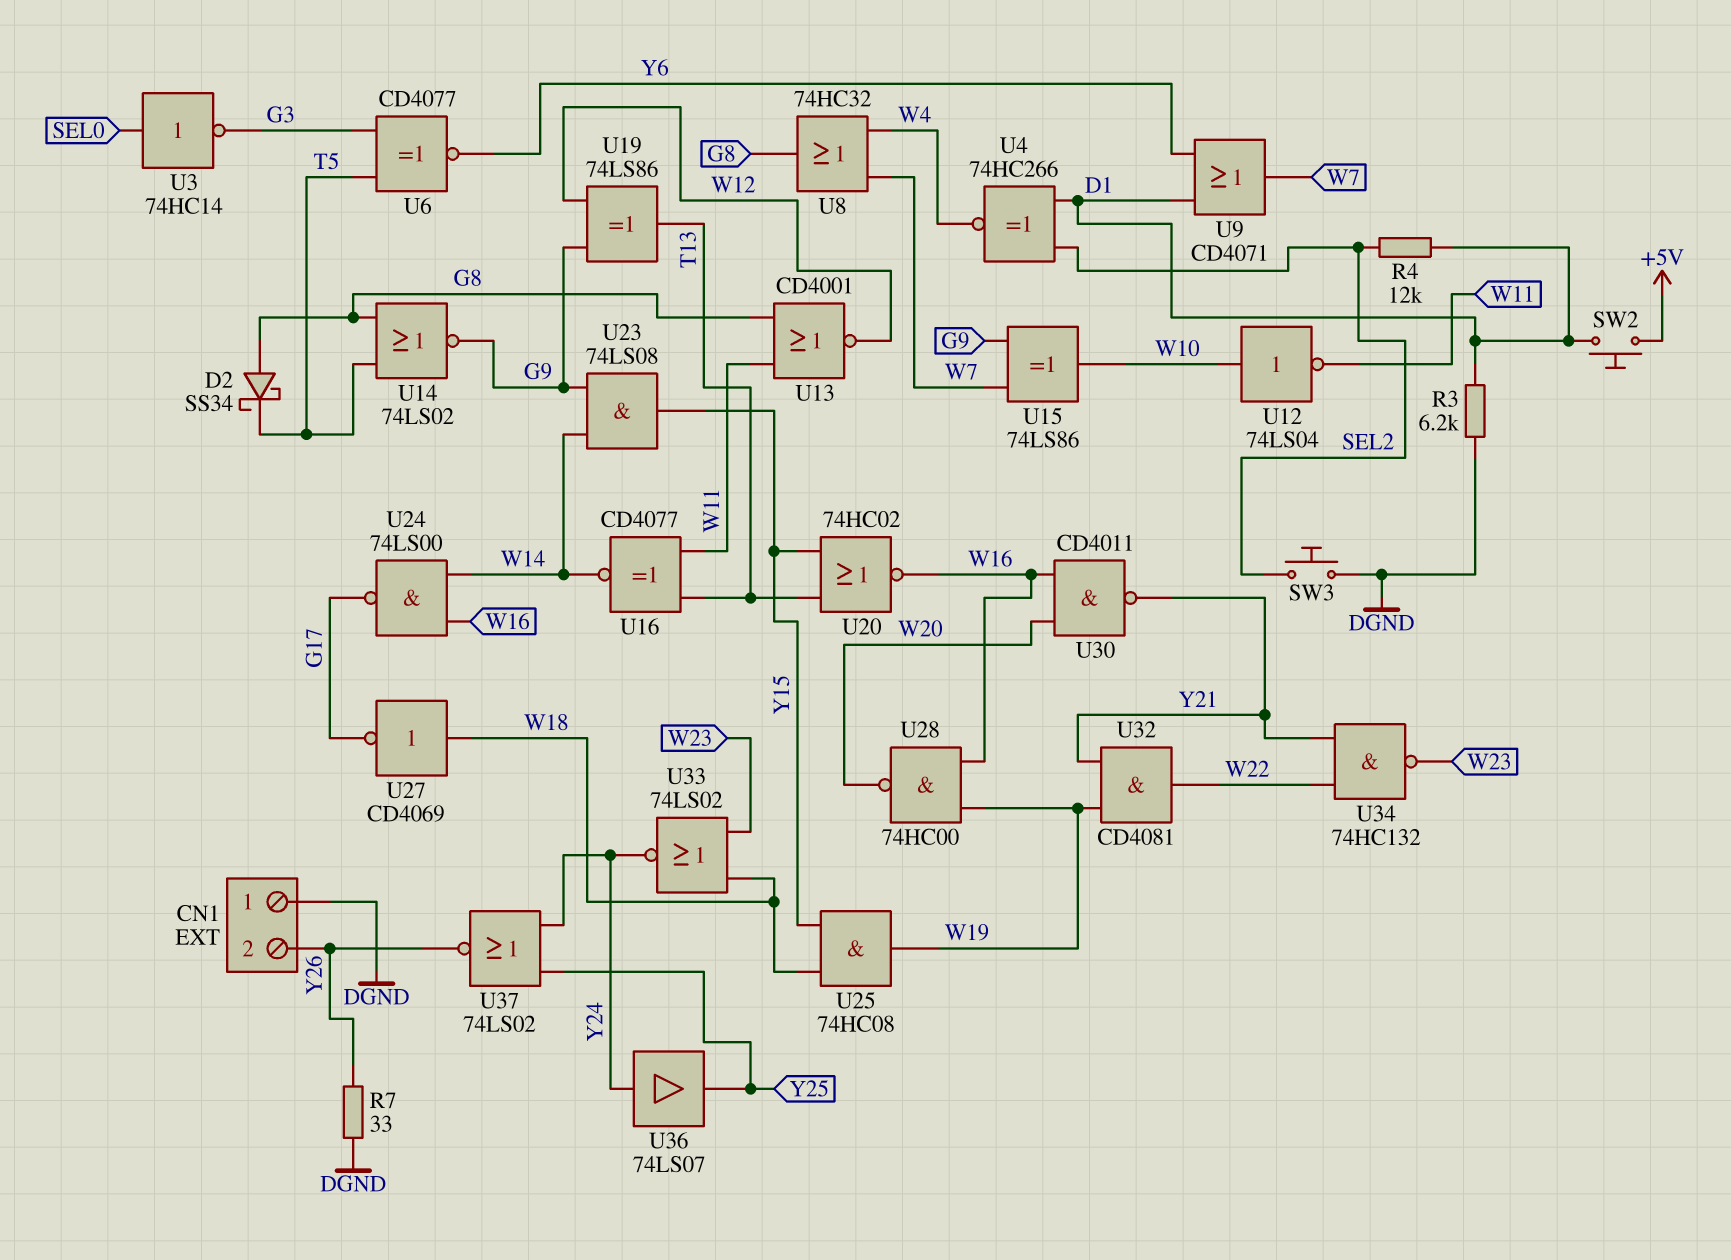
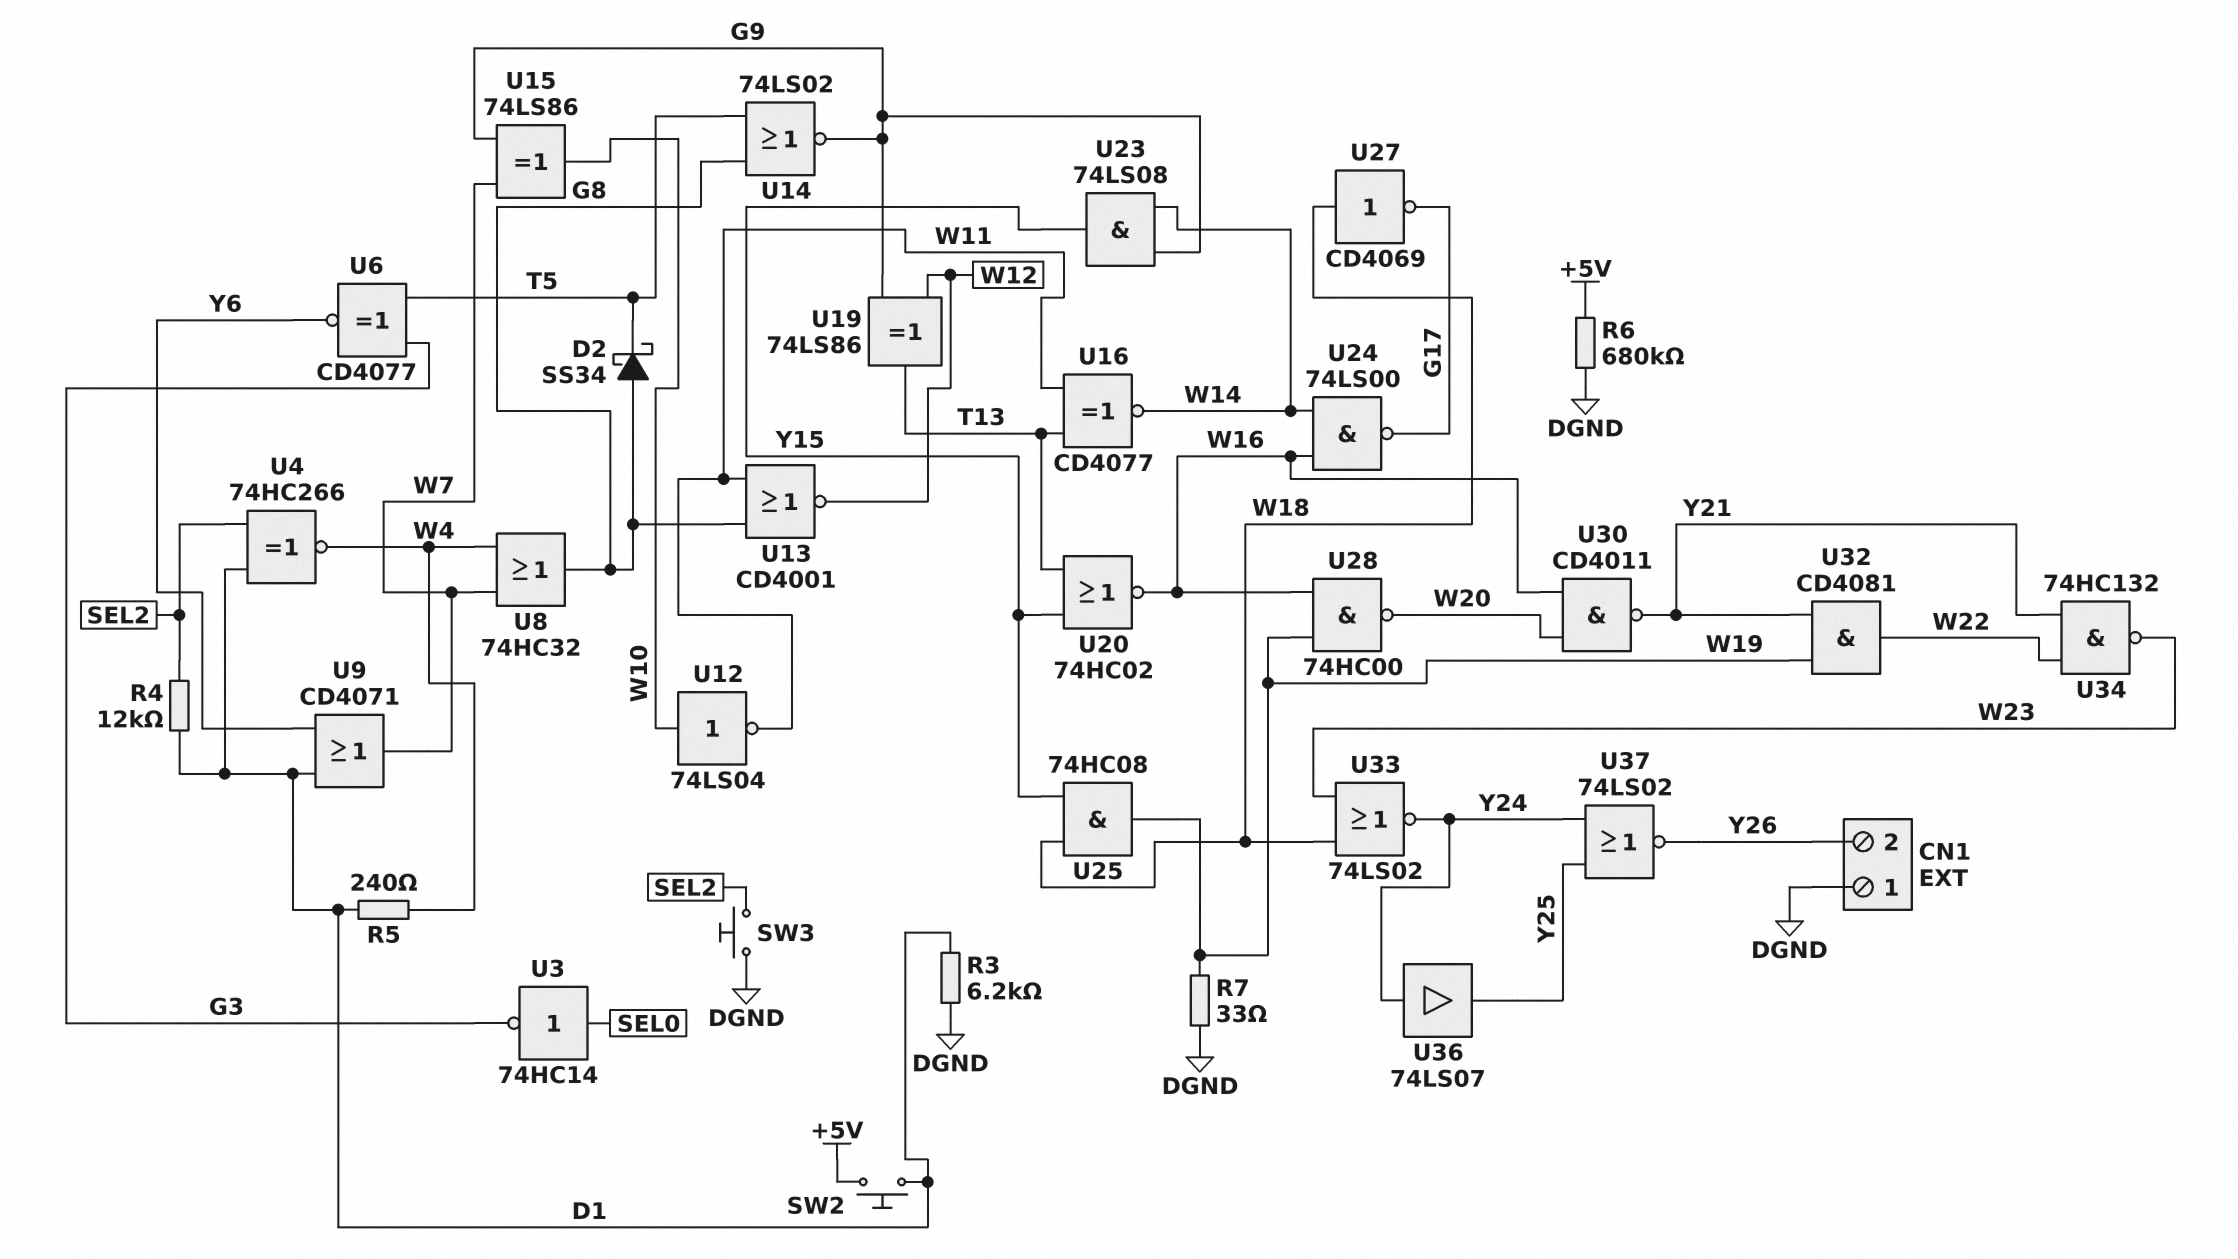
R5: none -> 240 (D1, W4)
R6: none -> 680k (+5V, DGND)
R7: 33 (DGND, Y26) -> 33 (DGND, W19)

